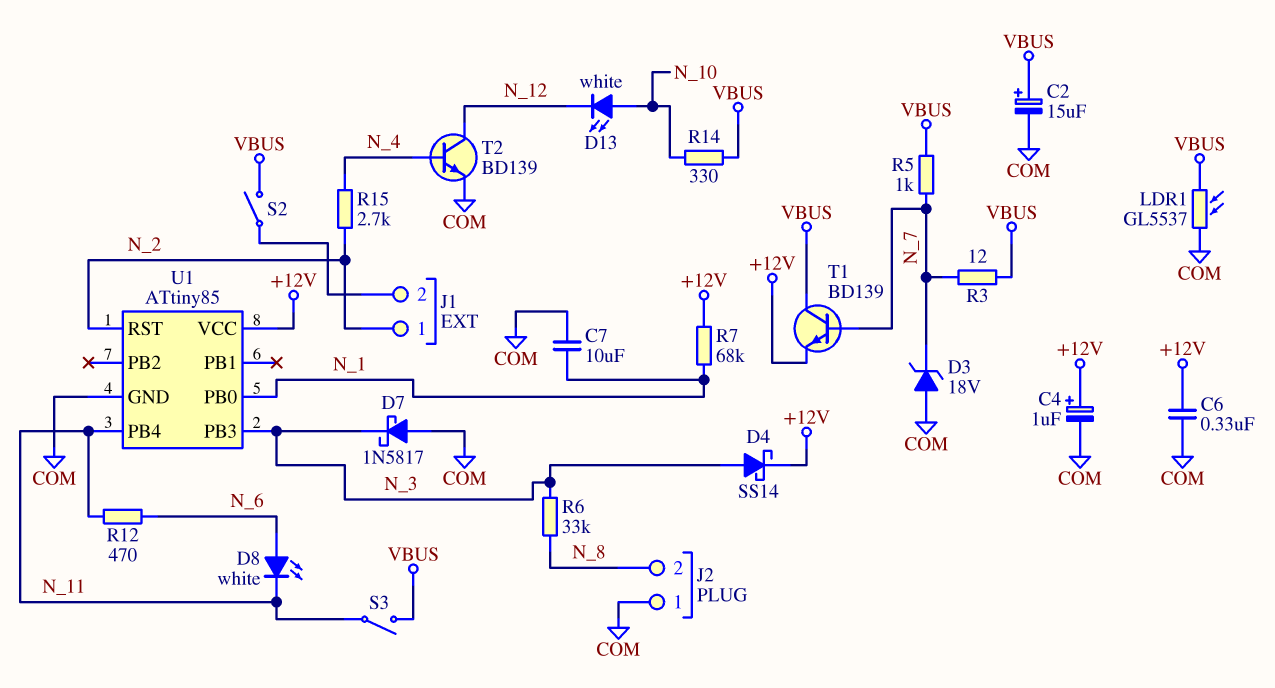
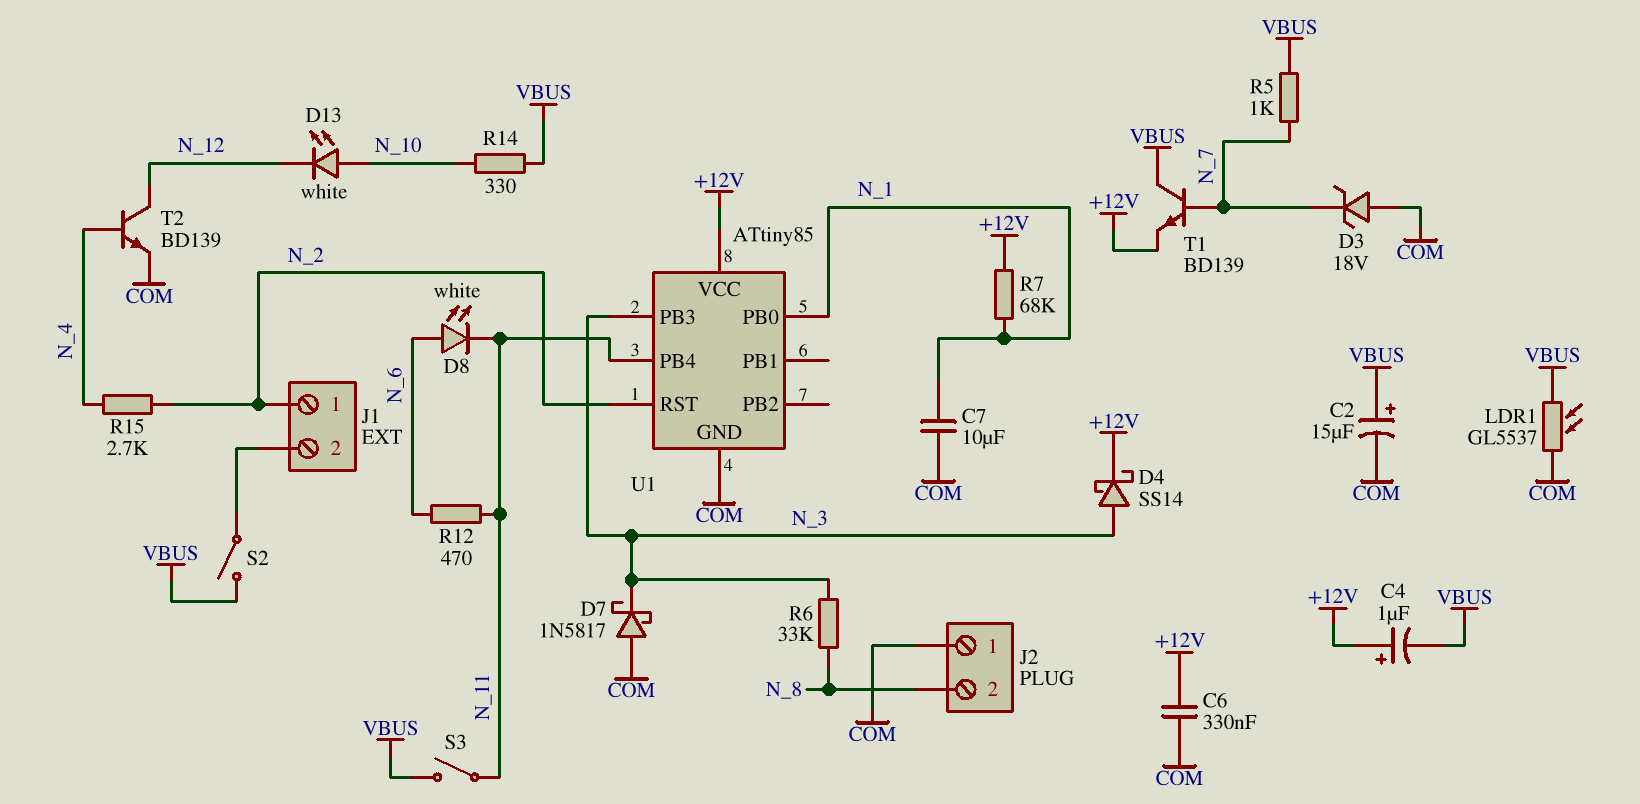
C4: 1uF (plus +12V, minus COM) -> 1uF (plus +12V, minus VBUS)
R3: 12 (N_7, VBUS) -> none

